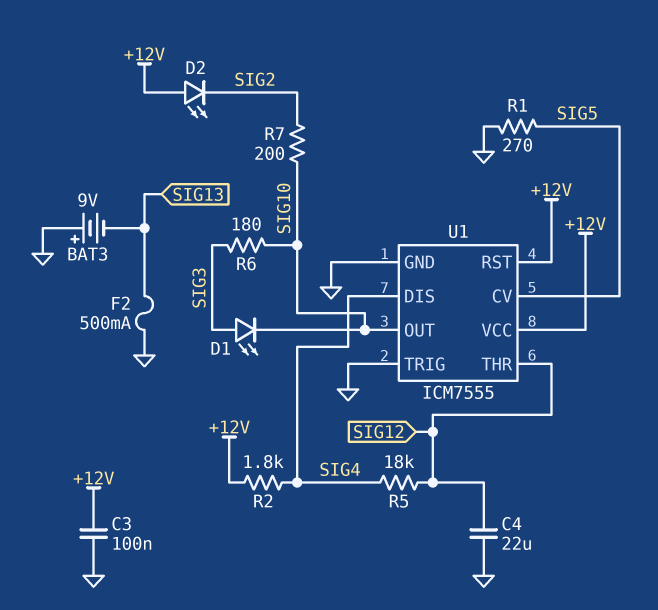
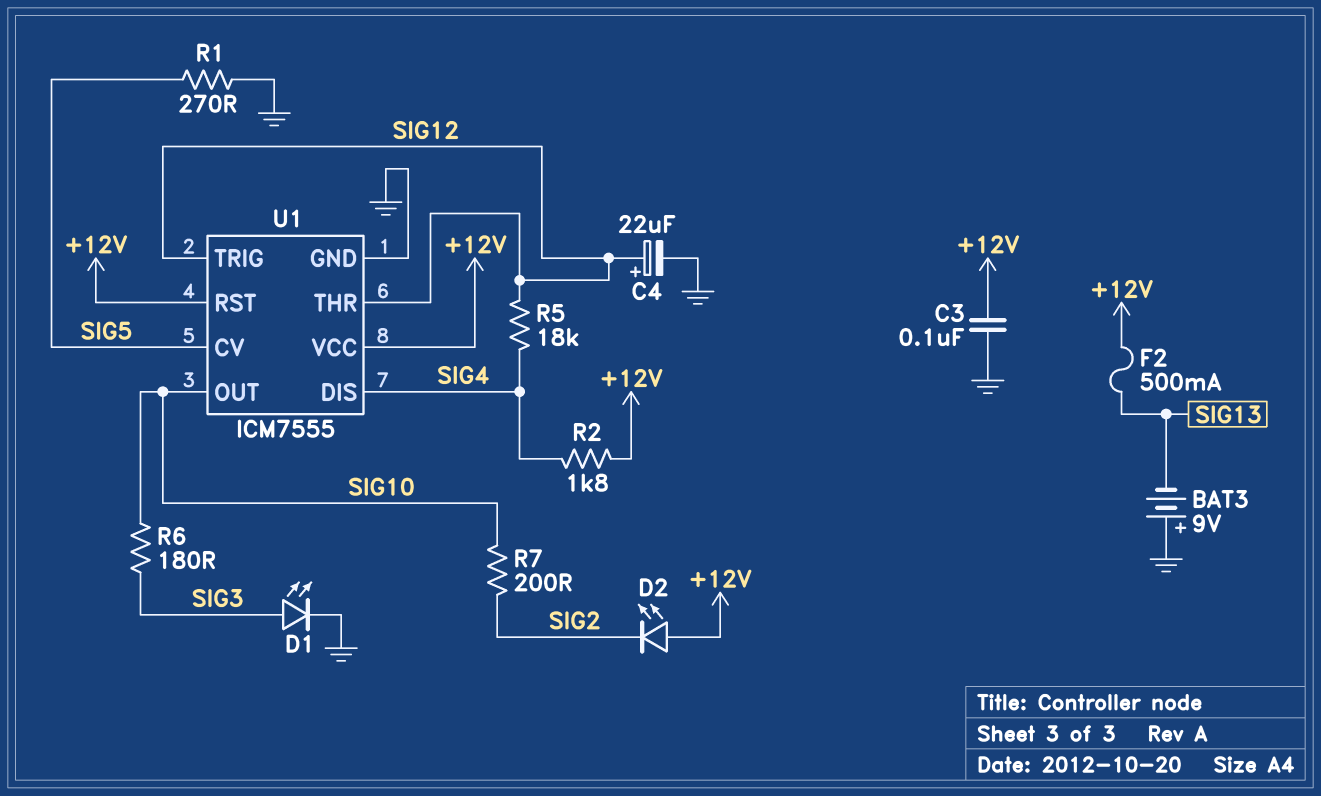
C4: 22uF (GND, SIG12) -> 22uF (plus SIG12, minus GND)
D1: LED (A SIG3, K SIG10) -> LED (A SIG3, K GND)
F2: 500mA (GND, SIG13) -> 500mA (+12V, SIG13)
U1 pin TRIG: GND -> SIG12

